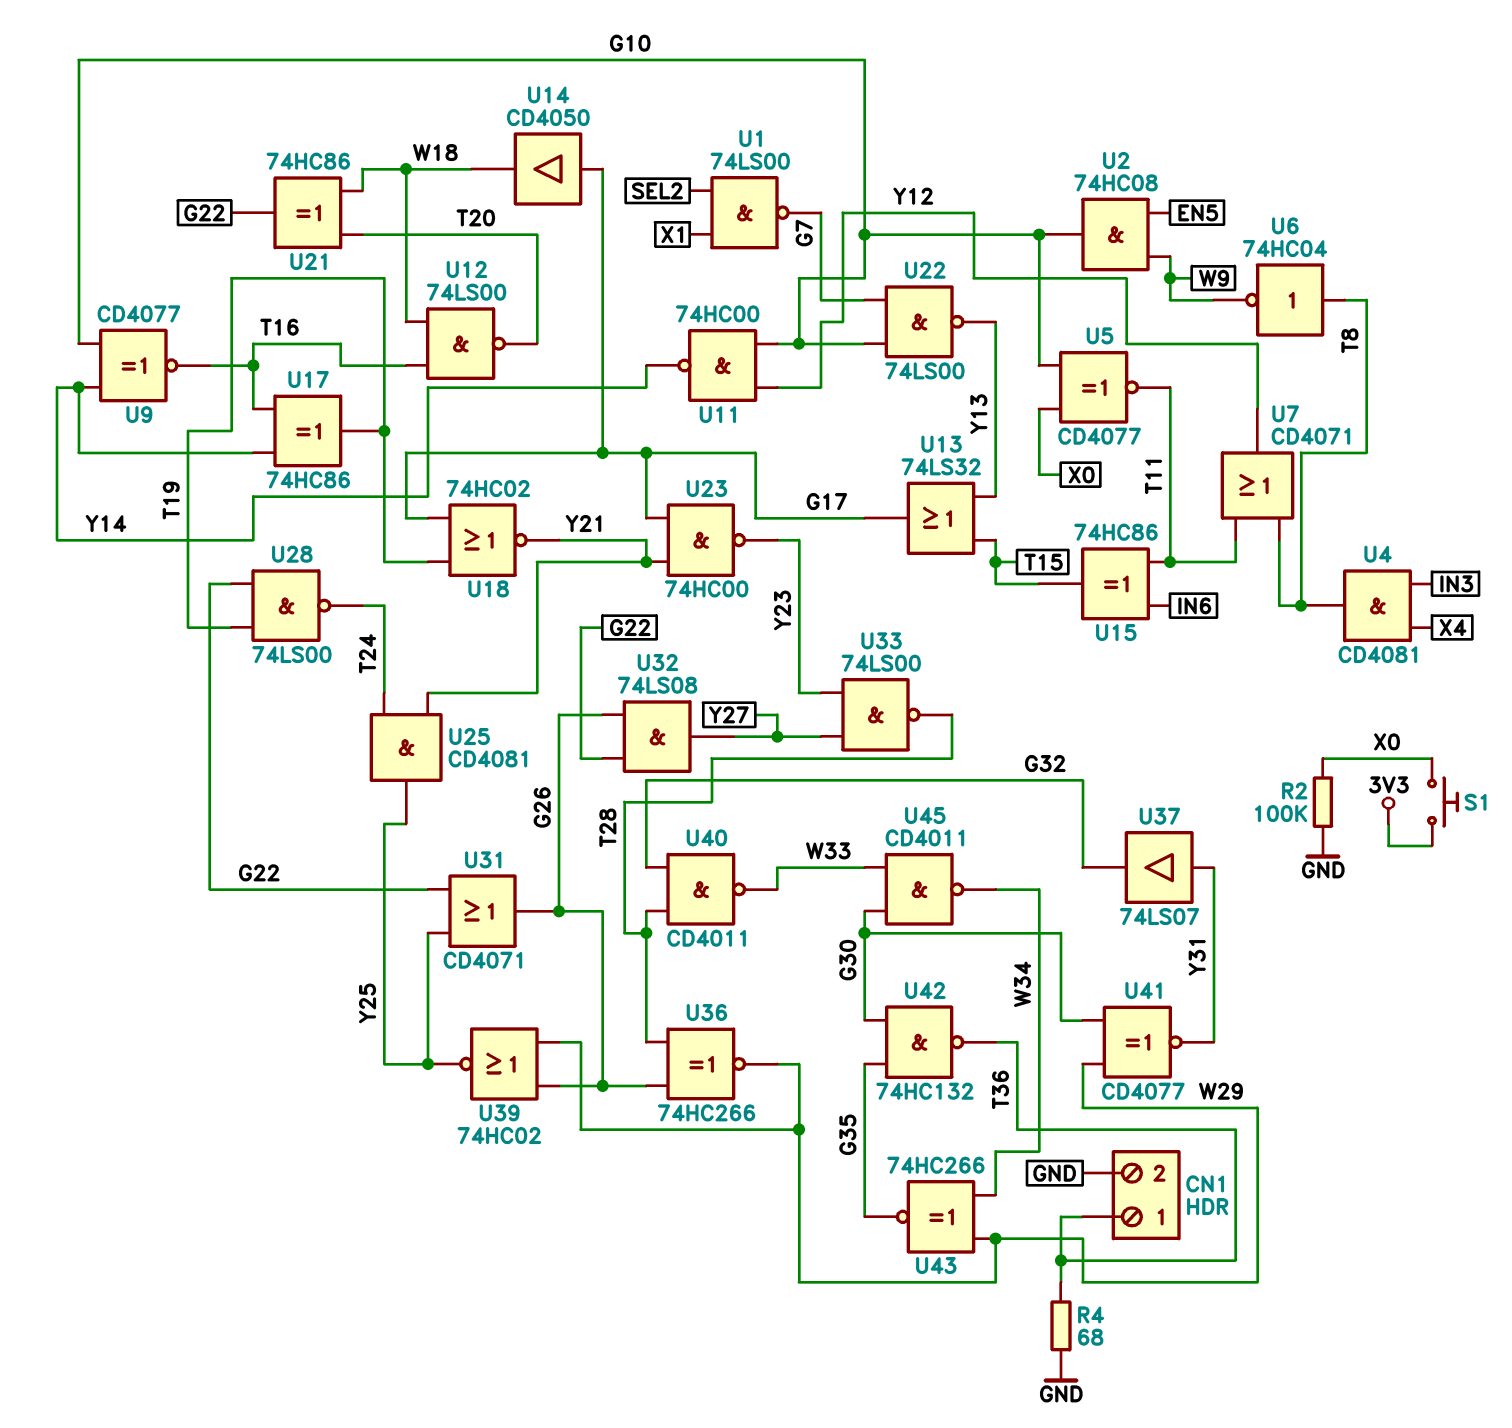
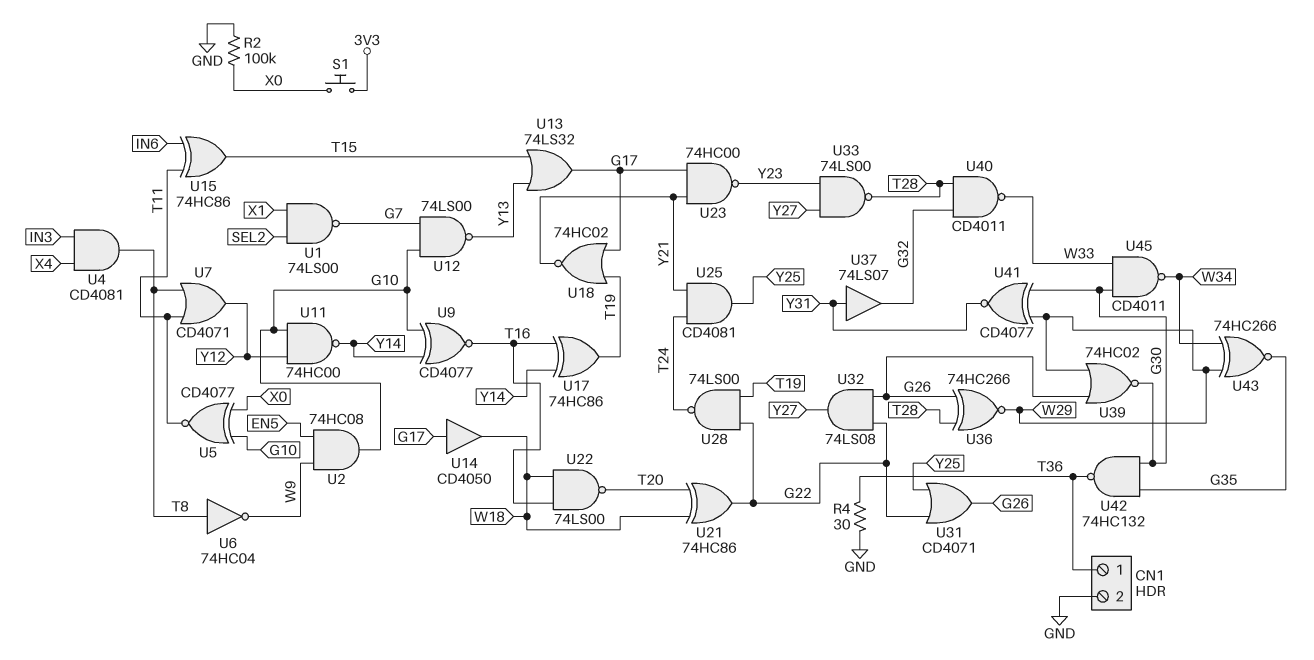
R4: 68 (GND, T36) -> 30 (GND, T36)
U12: NAND 74LS00 (in T16, in W18, out T20) -> NAND 74LS00 (in G7, in G10, out Y13)
U22: NAND 74LS00 (in G7, in G10, out Y13) -> NAND 74LS00 (in T16, in W18, out T20)
U39: NOR 74HC02 (in G26, in W29, out Y25) -> NOR 74HC02 (in G26, in W29, out G30)

